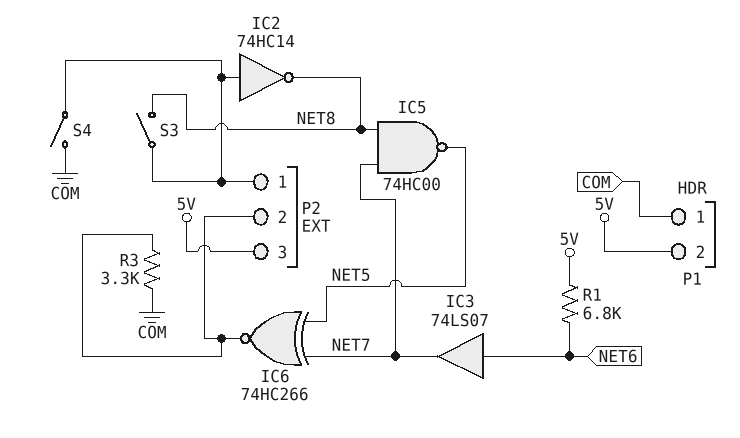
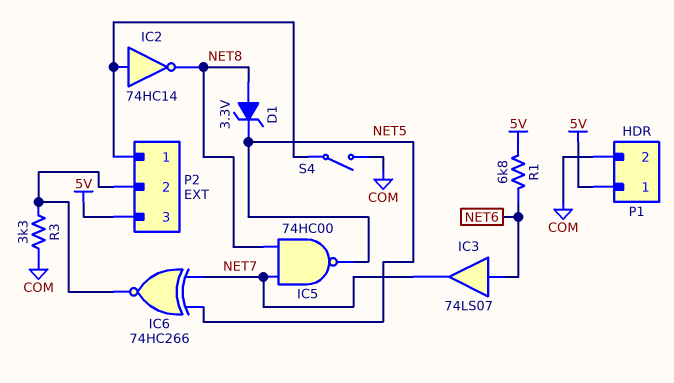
D1: none -> zener 3.3V (A NET8, K NET5)
P1 pin 1: COM -> 5V
P1 pin 2: 5V -> COM
S3: switch (NET8, P2/1) -> none

